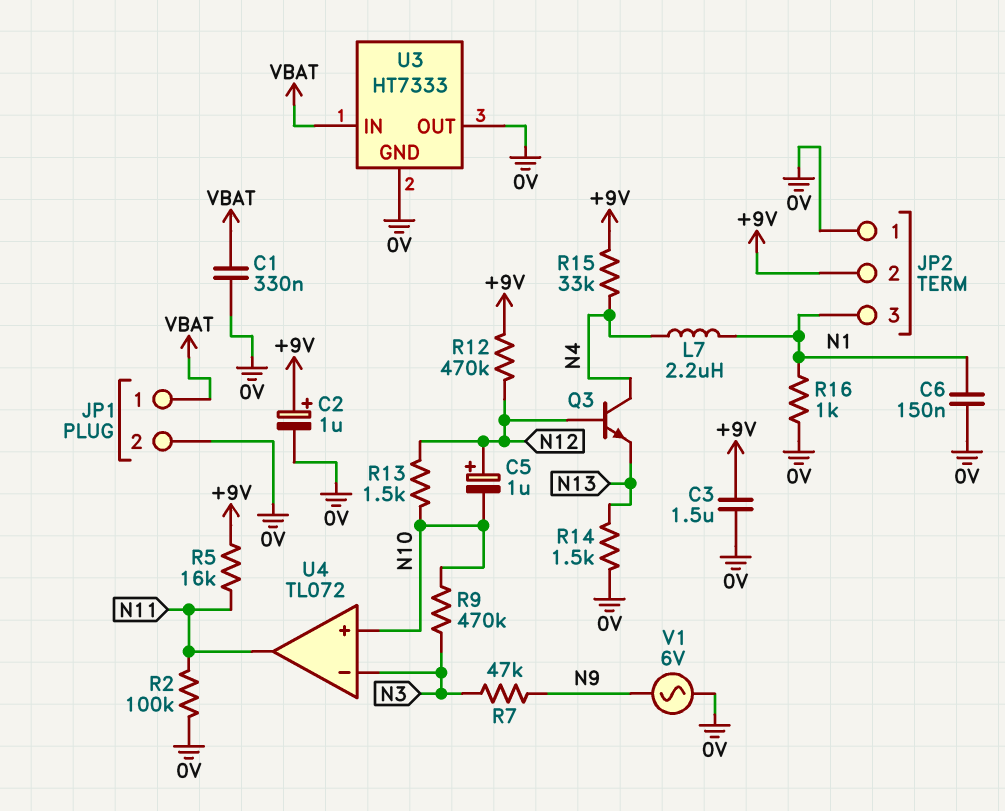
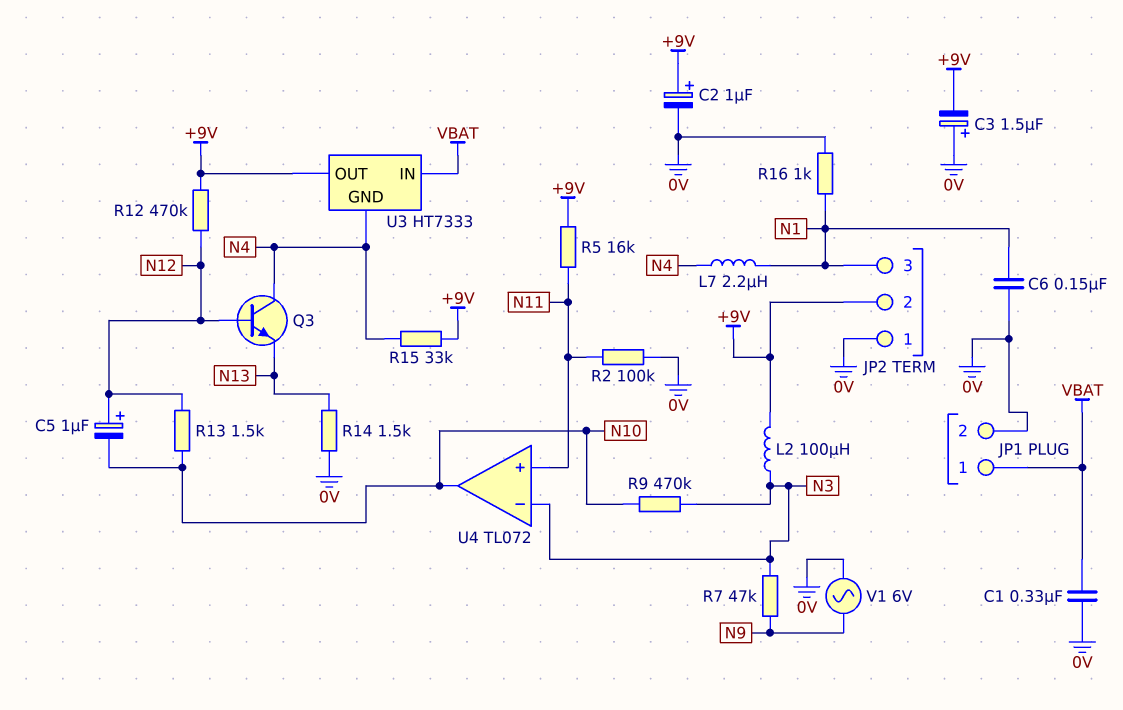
C3: 1.5uF (+9V, 0V) -> 1.5uF (plus 0V, minus +9V)
L2: none -> 100uH (+9V, N3)
U3 pin GND: 0V -> N4
U3 pin OUT: 0V -> +9V
U4 pin in+: N10 -> N11
U4 pin out: N11 -> N10

